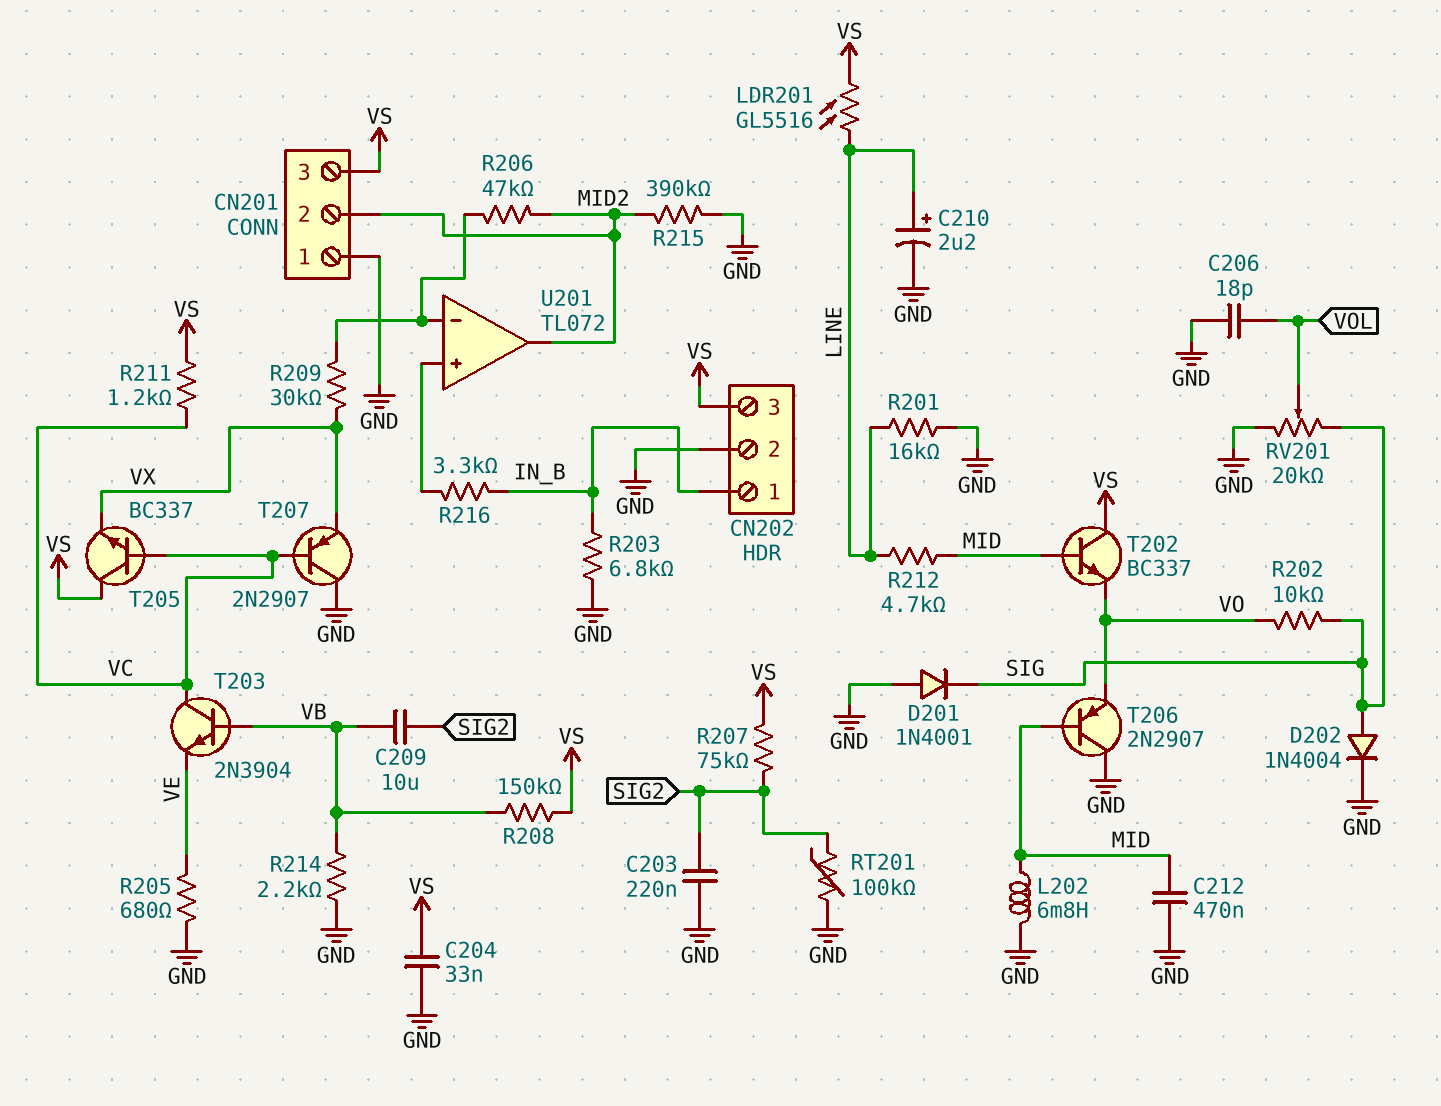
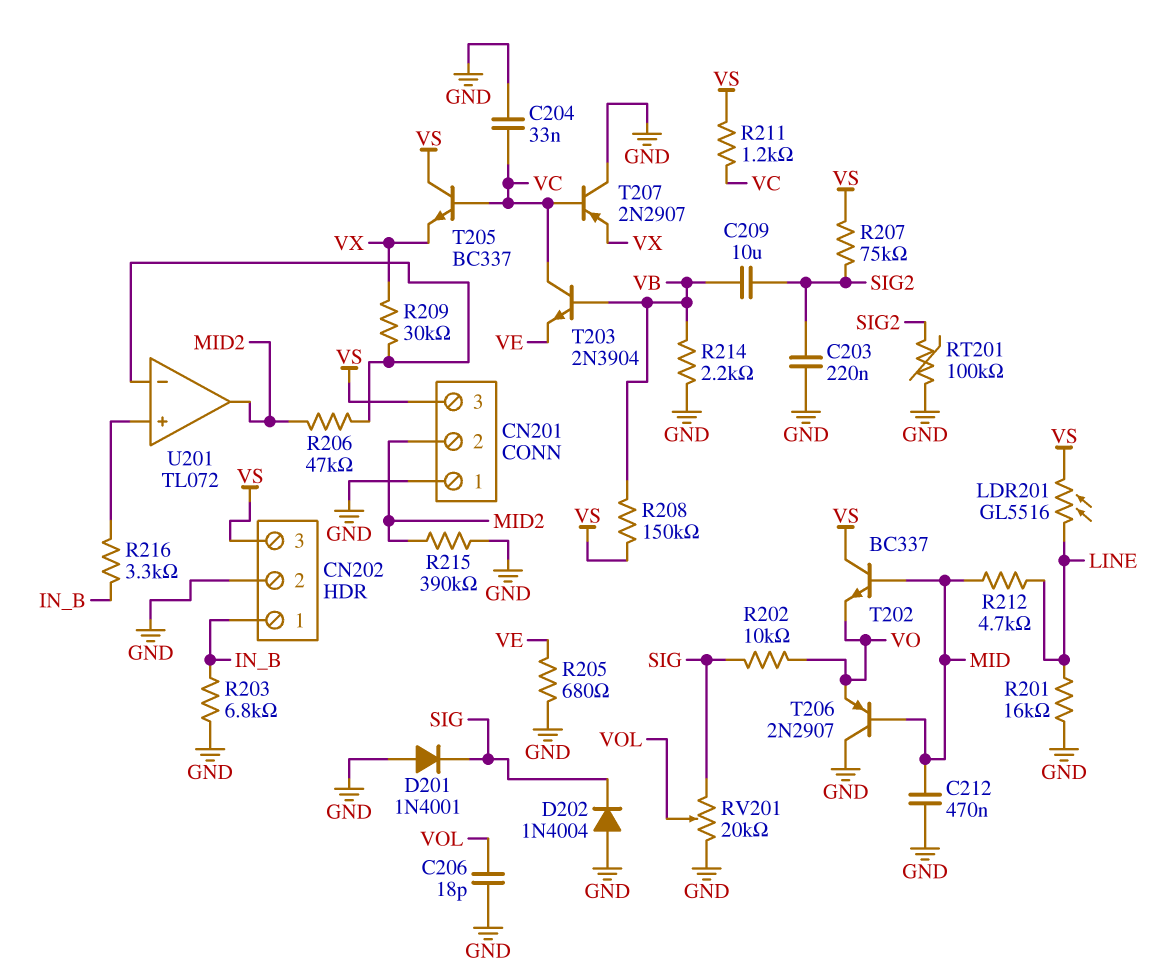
C204: 33nF (GND, VS) -> 33nF (GND, VC)
C210: 2.2uF (plus LINE, minus GND) -> none
D202: diode 1N4004 (A SIG, K GND) -> diode 1N4004 (A GND, K SIG)
L202: 6.8mH (GND, MID) -> none

